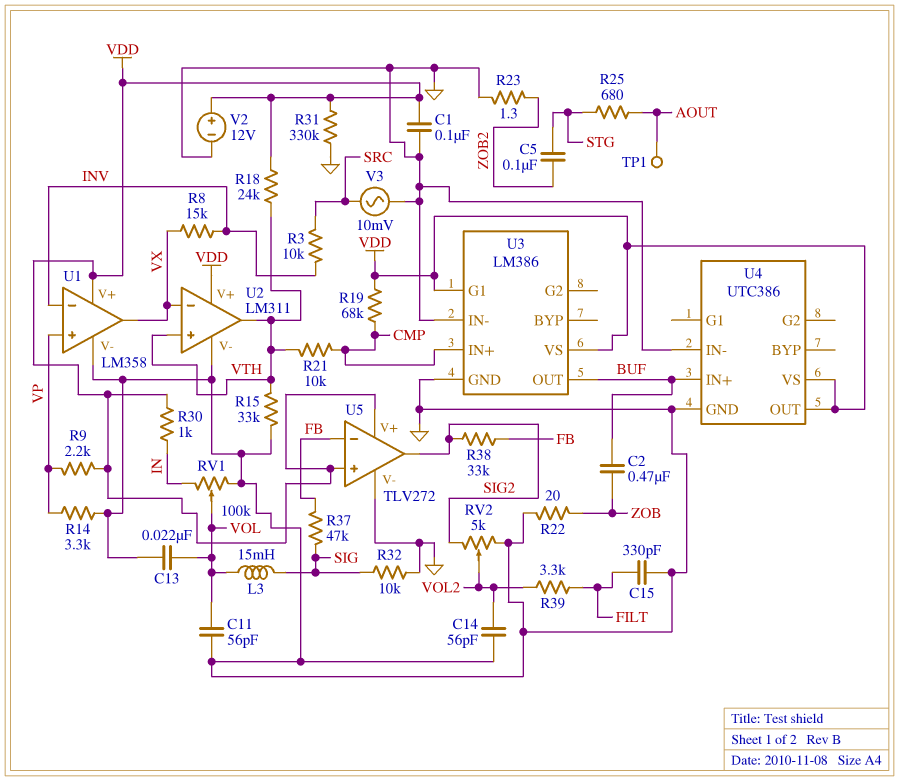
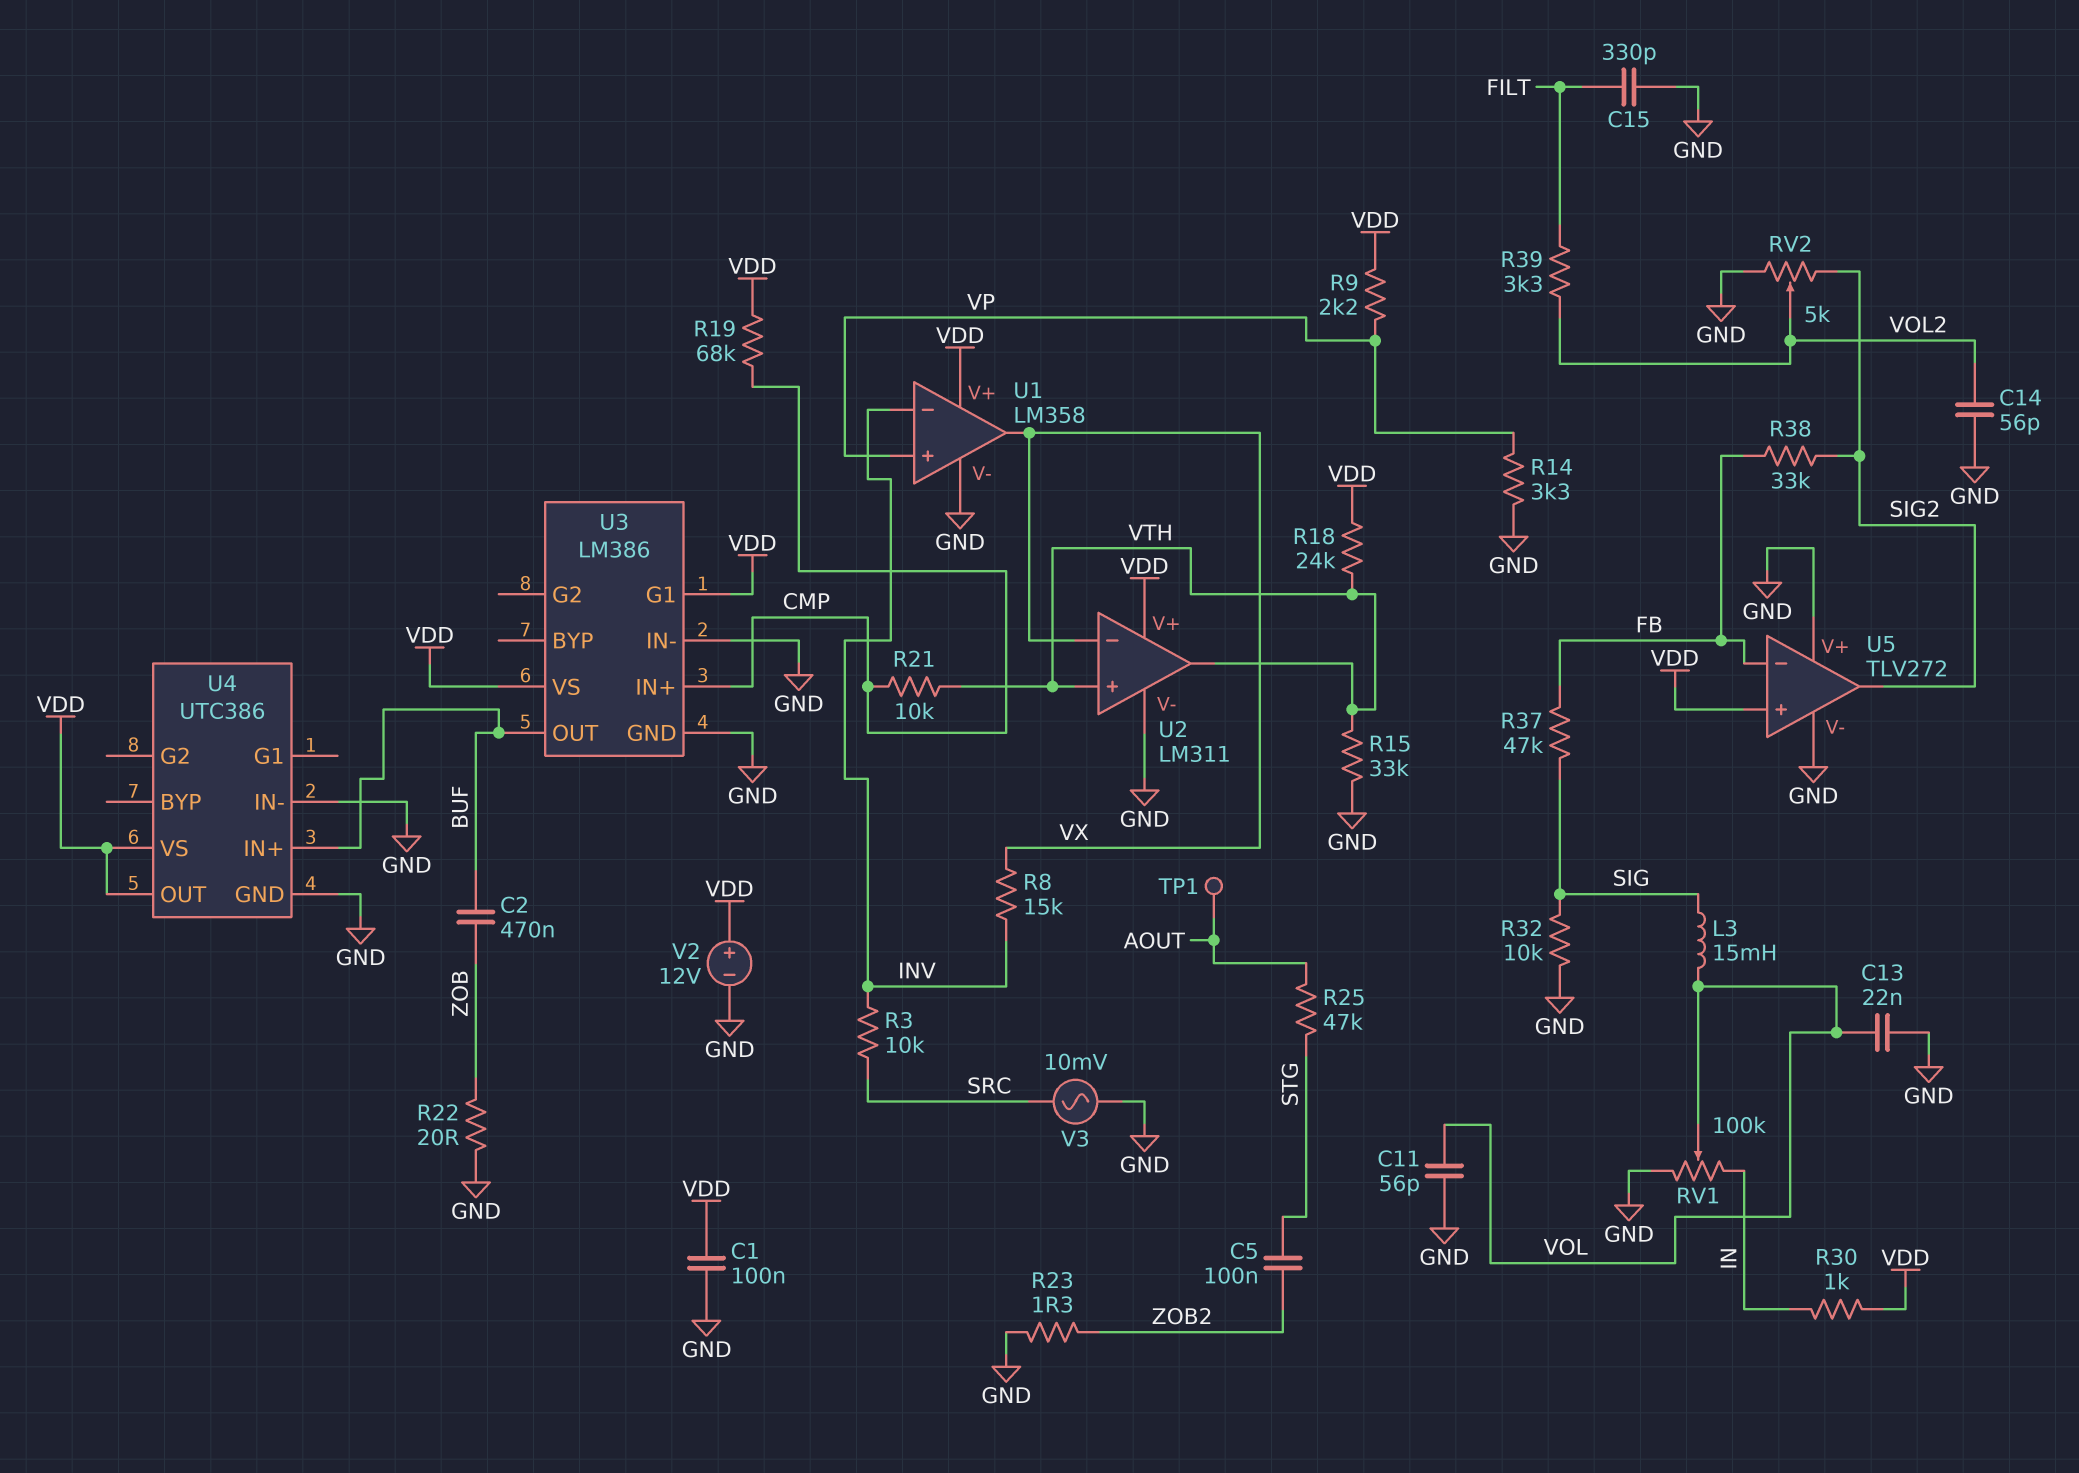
R25: 680 (AOUT, STG) -> 47k (AOUT, STG)
R31: 330k (GND, VDD) -> none
U5 pin V+: VDD -> GND

